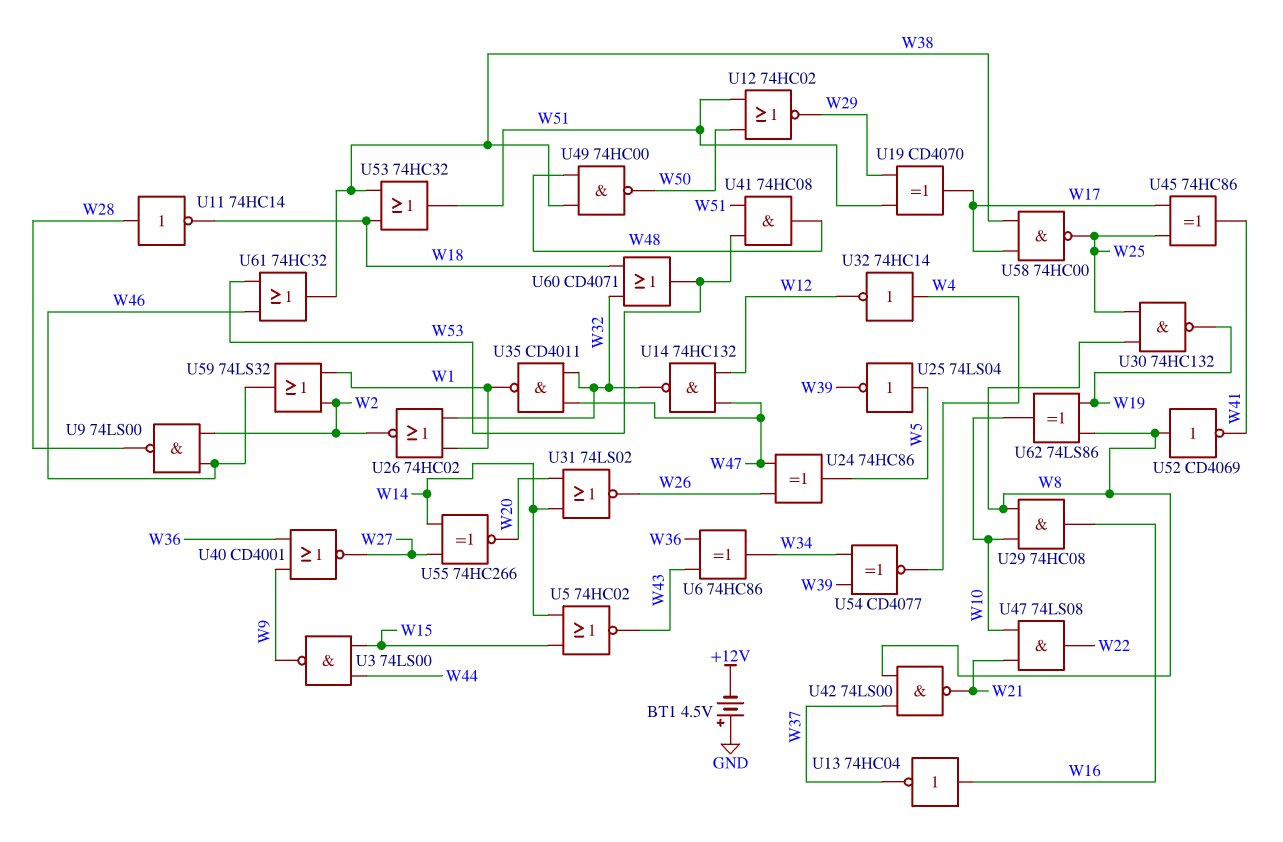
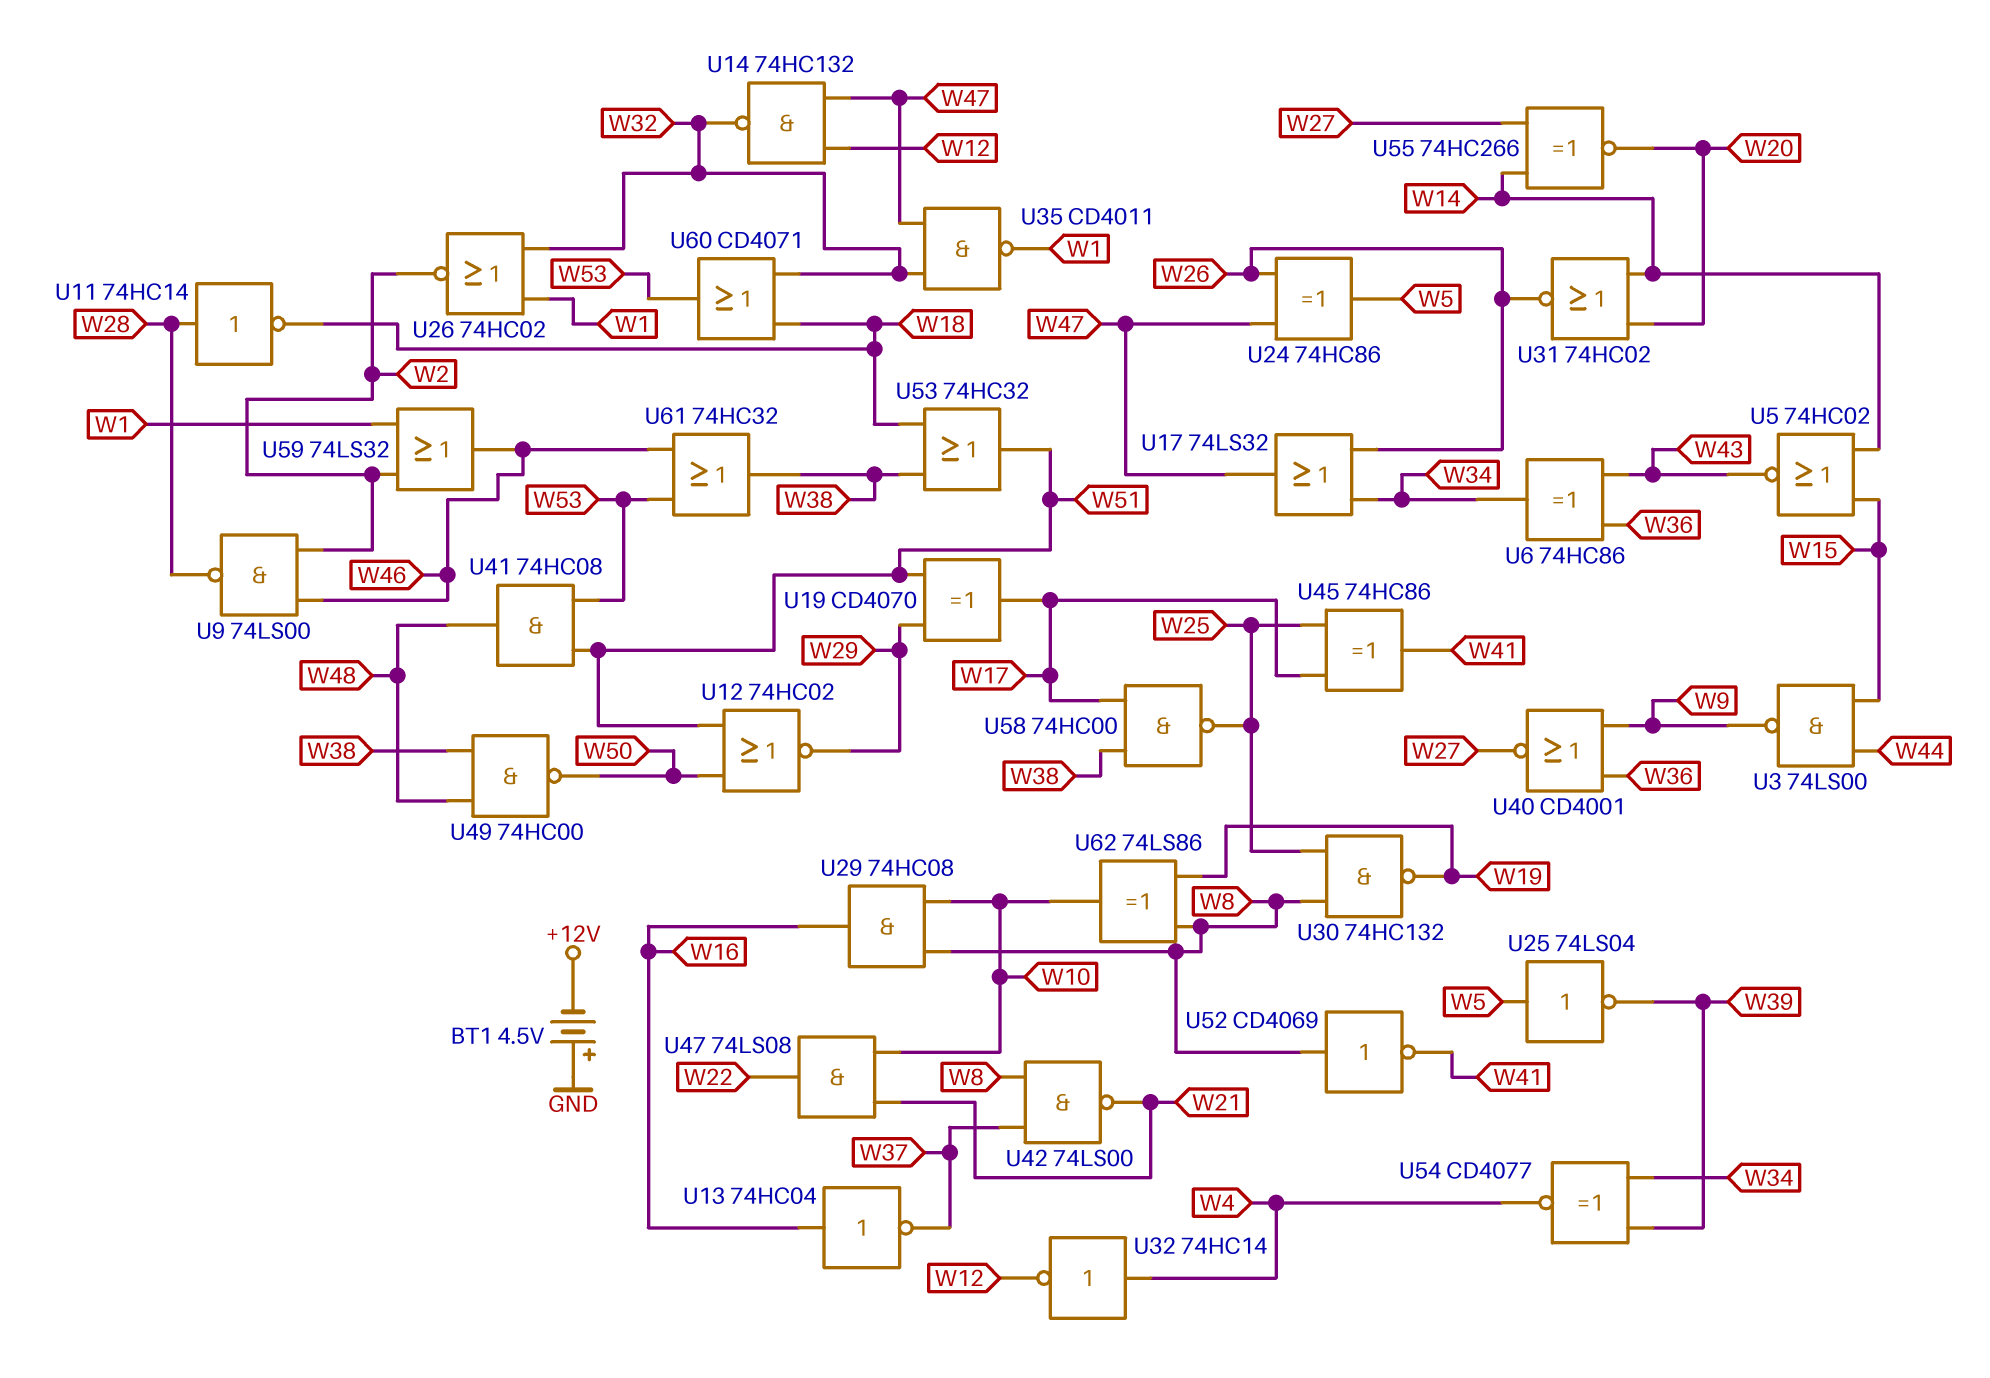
U17: none -> OR 74LS32 (in W26, in W34, out W47)
U31: NOR 74LS02 (in W14, in W20, out W26) -> NOR 74HC02 (in W14, in W20, out W26)

